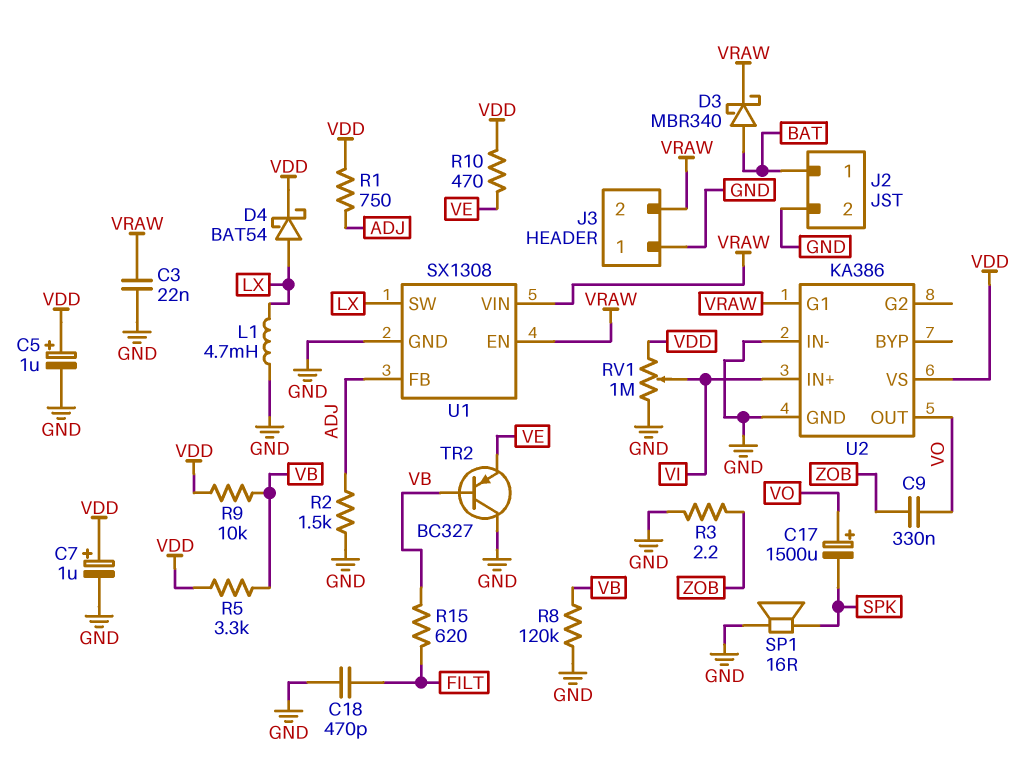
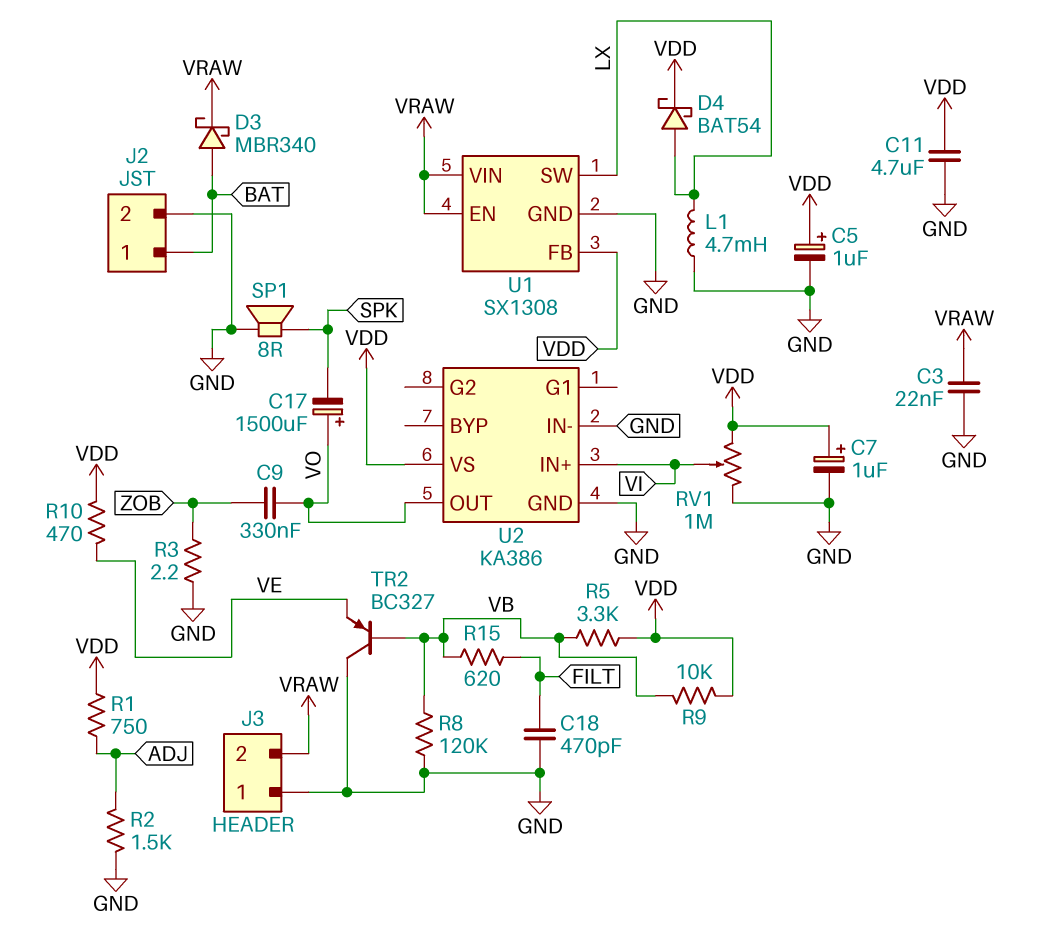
C11: none -> 4.7uF (GND, VDD)
SP1: speaker 16R (GND, SPK) -> speaker 8R (GND, SPK)
U1 pin FB: ADJ -> VDD
U2 pin G1: VRAW -> none

